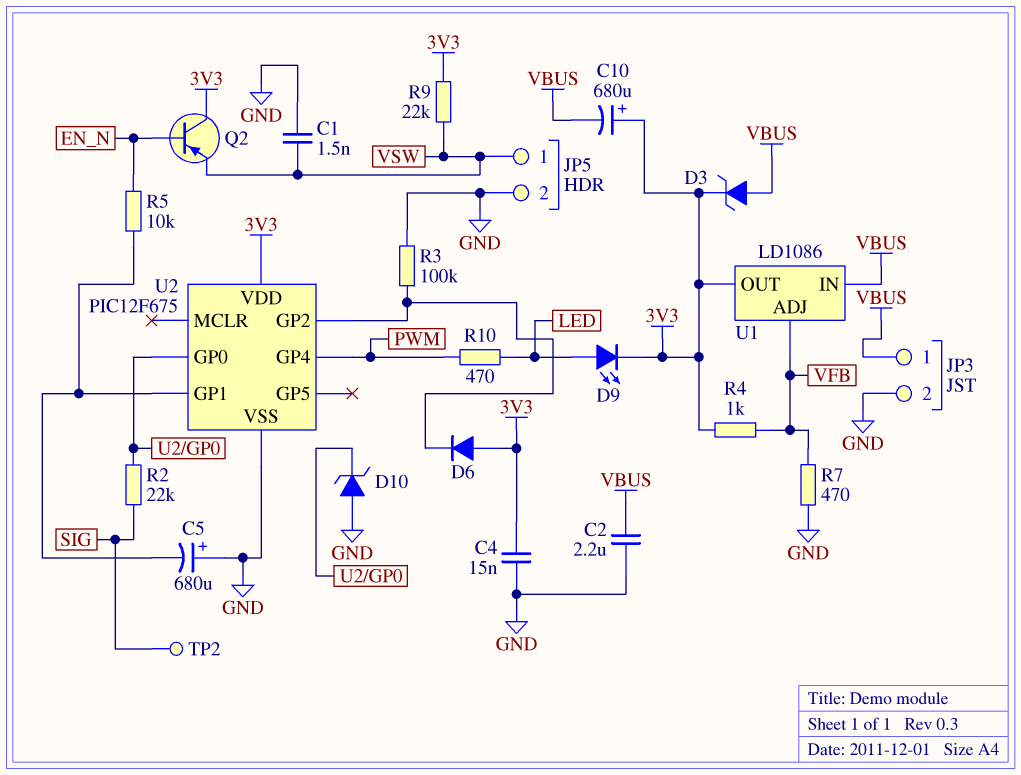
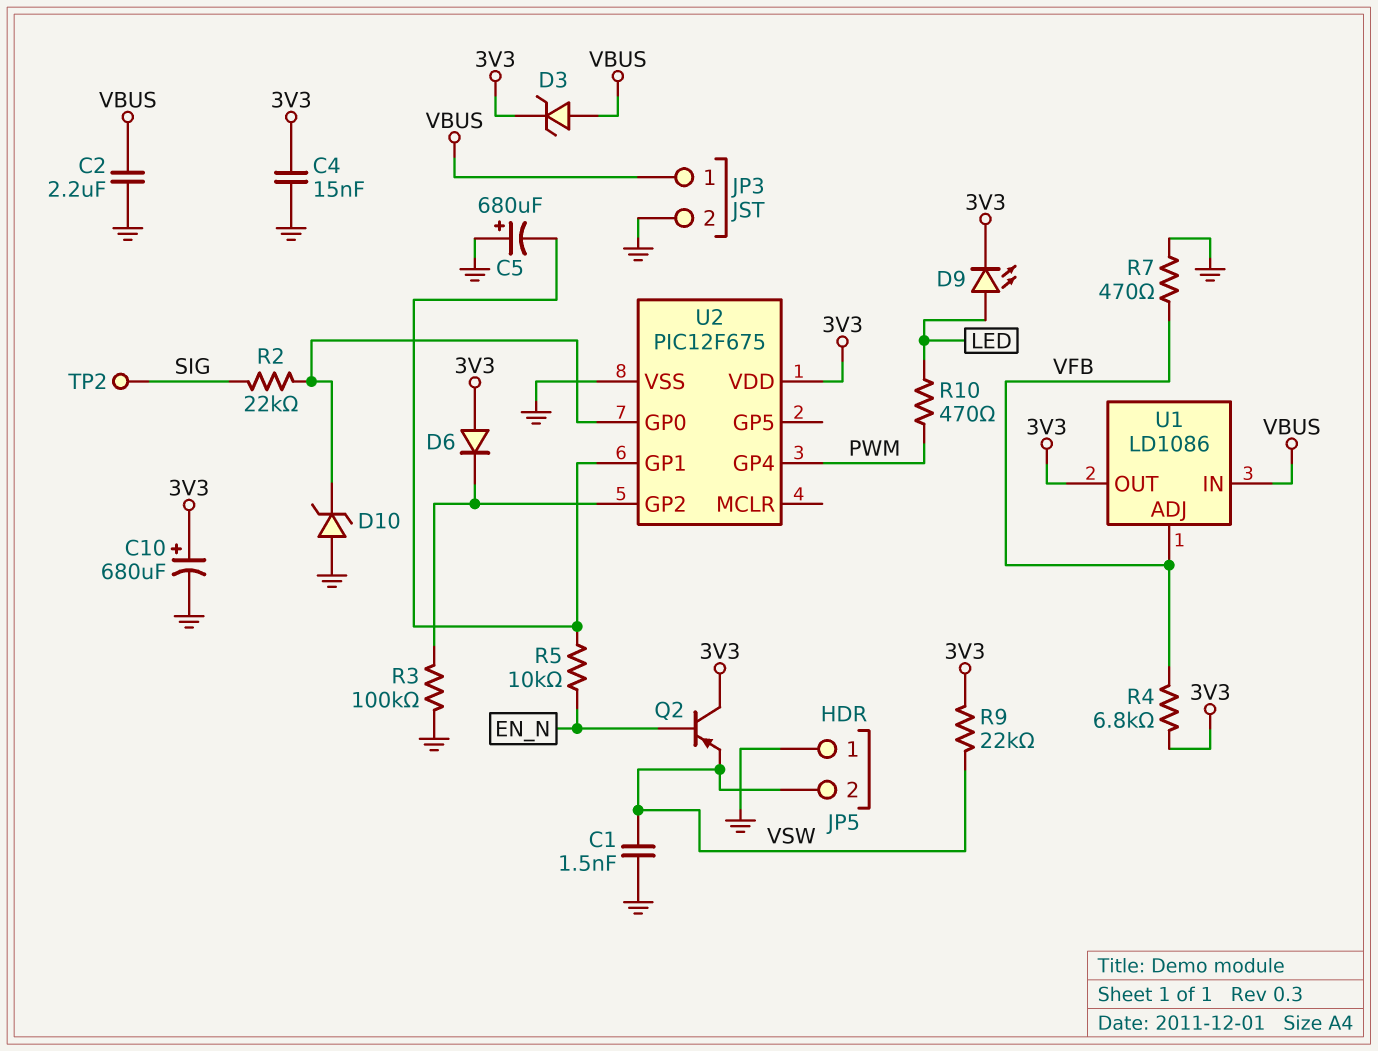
C10: 680uF (plus 3V3, minus VBUS) -> 680uF (plus 3V3, minus GND)
JP5 pin 1: VSW -> GND
JP5 pin 2: GND -> VSW
R4: 1k (3V3, VFB) -> 6.8k (3V3, VFB)

